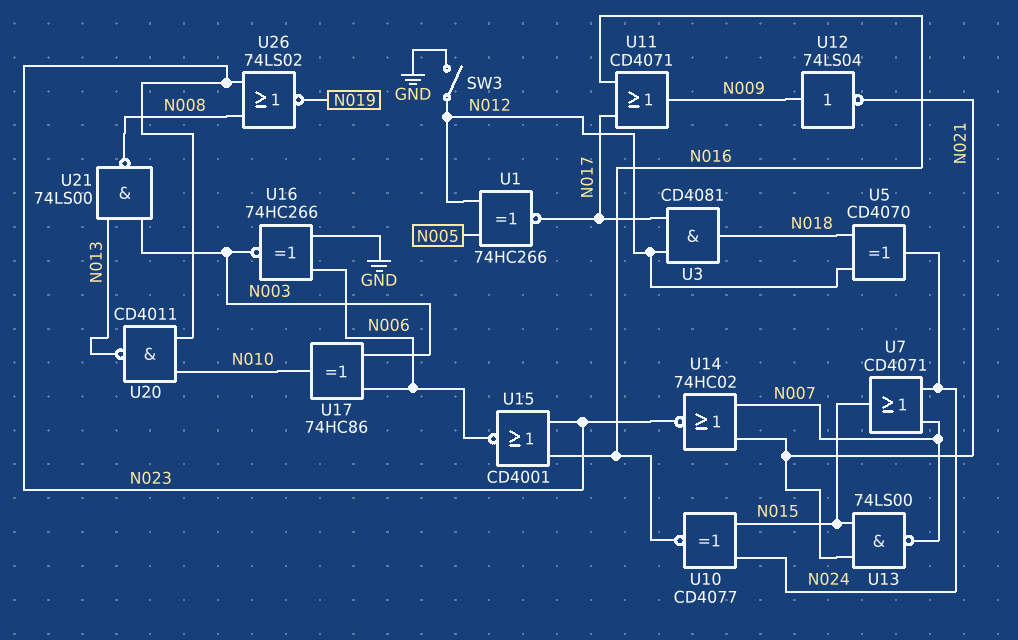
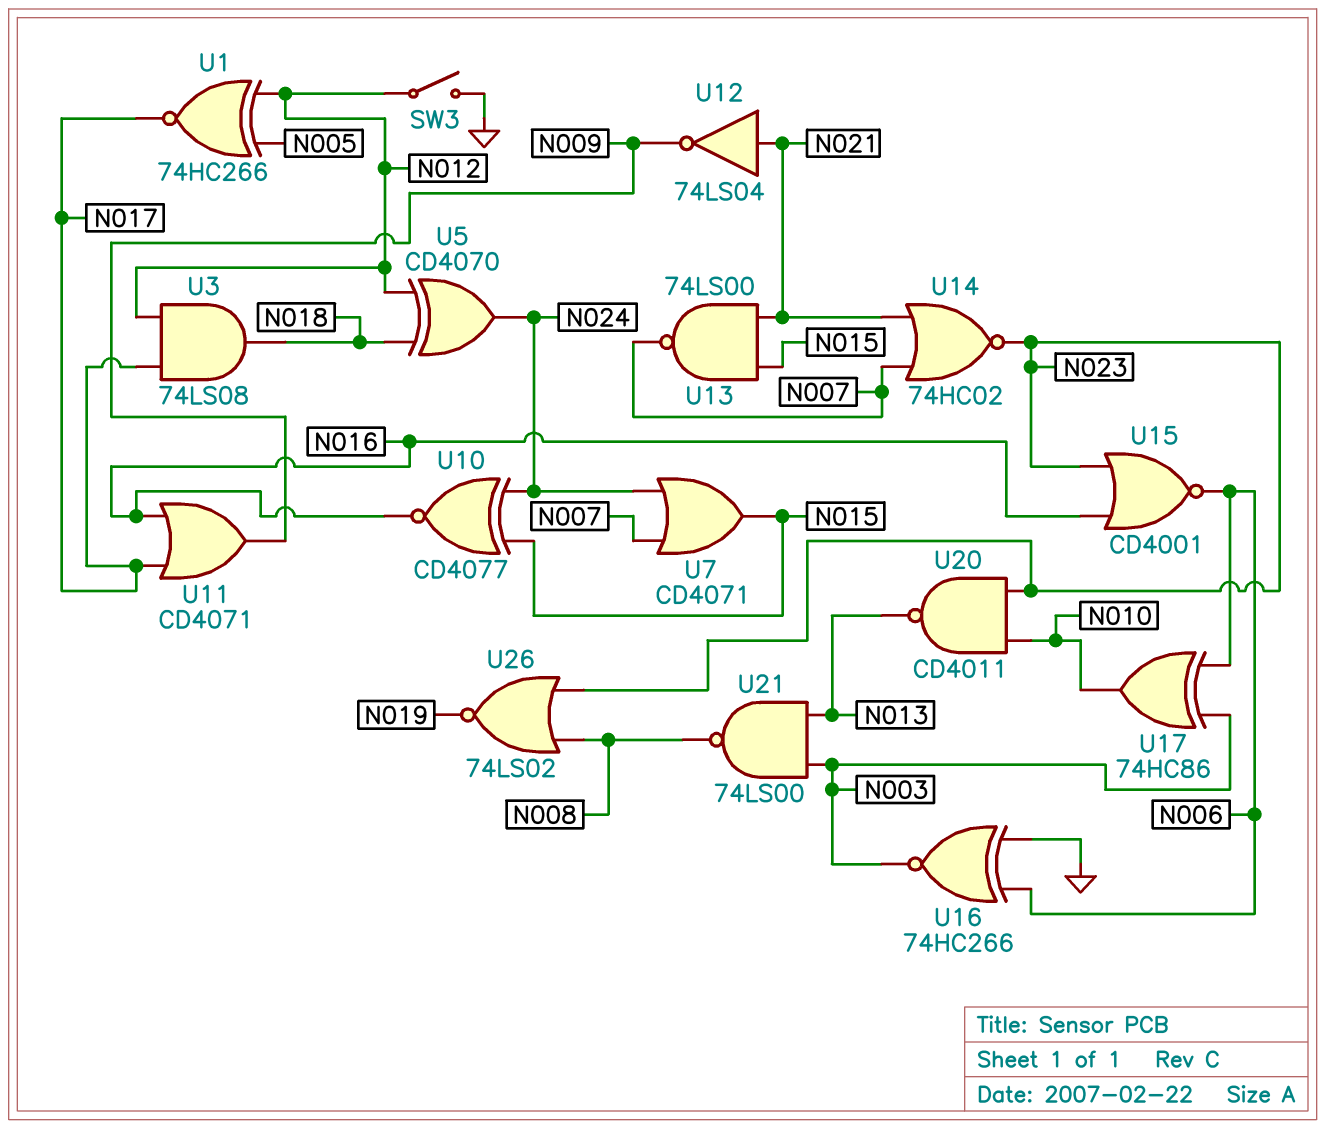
U3: AND CD4081 (in N012, in N017, out N018) -> AND 74LS08 (in N012, in N017, out N018)
U12: NOT 74LS04 (in N009, out N021) -> NOT 74LS04 (in N021, out N009)

